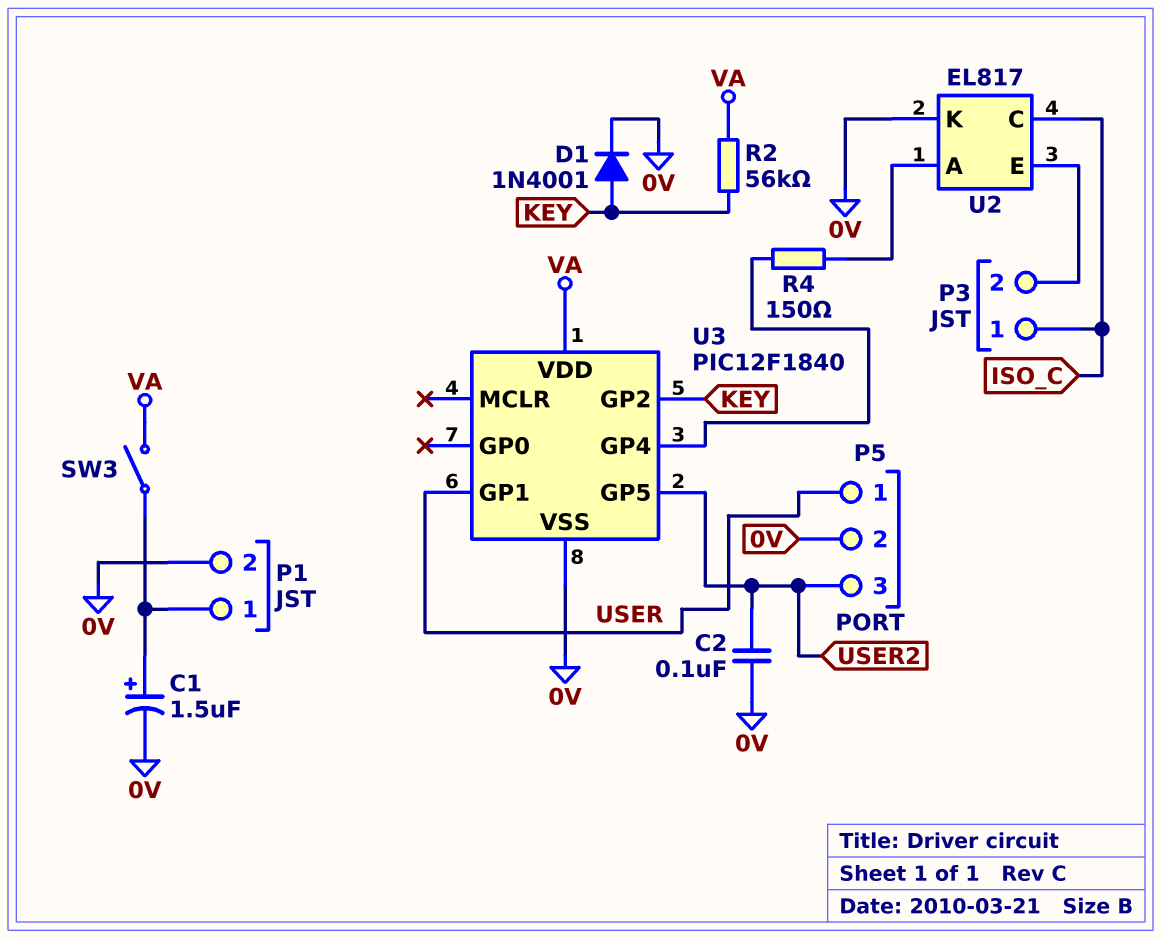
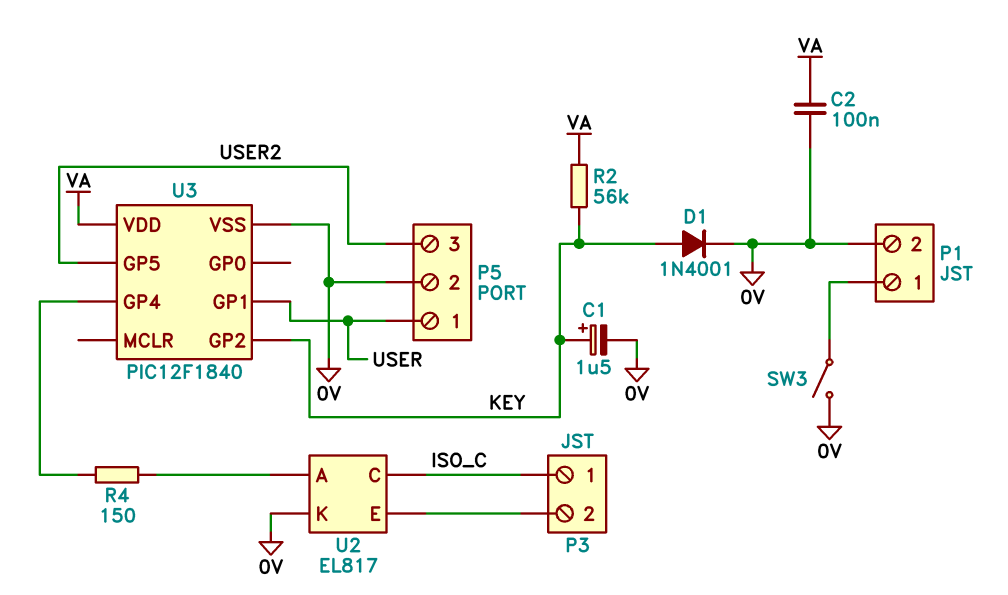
C1: 1.5uF (plus P1/1, minus 0V) -> 1.5uF (plus KEY, minus 0V)
C2: 100nF (0V, USER2) -> 100nF (0V, VA)
SW3: switch (P1/1, VA) -> switch (0V, P1/1)

